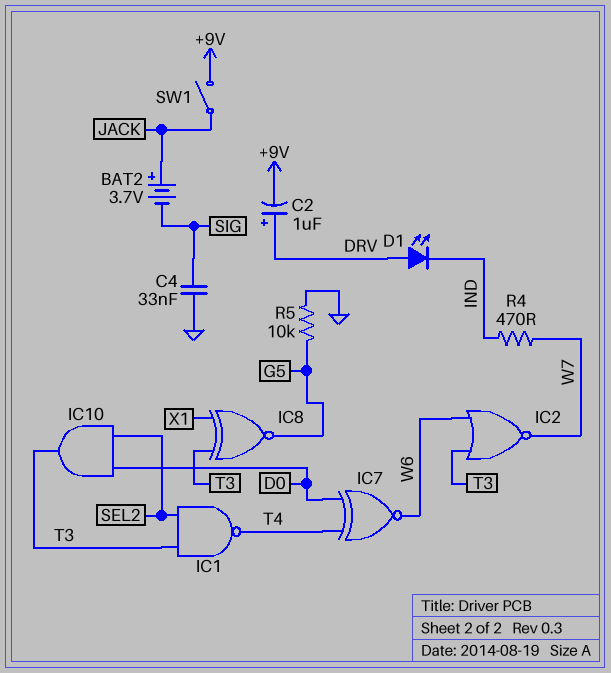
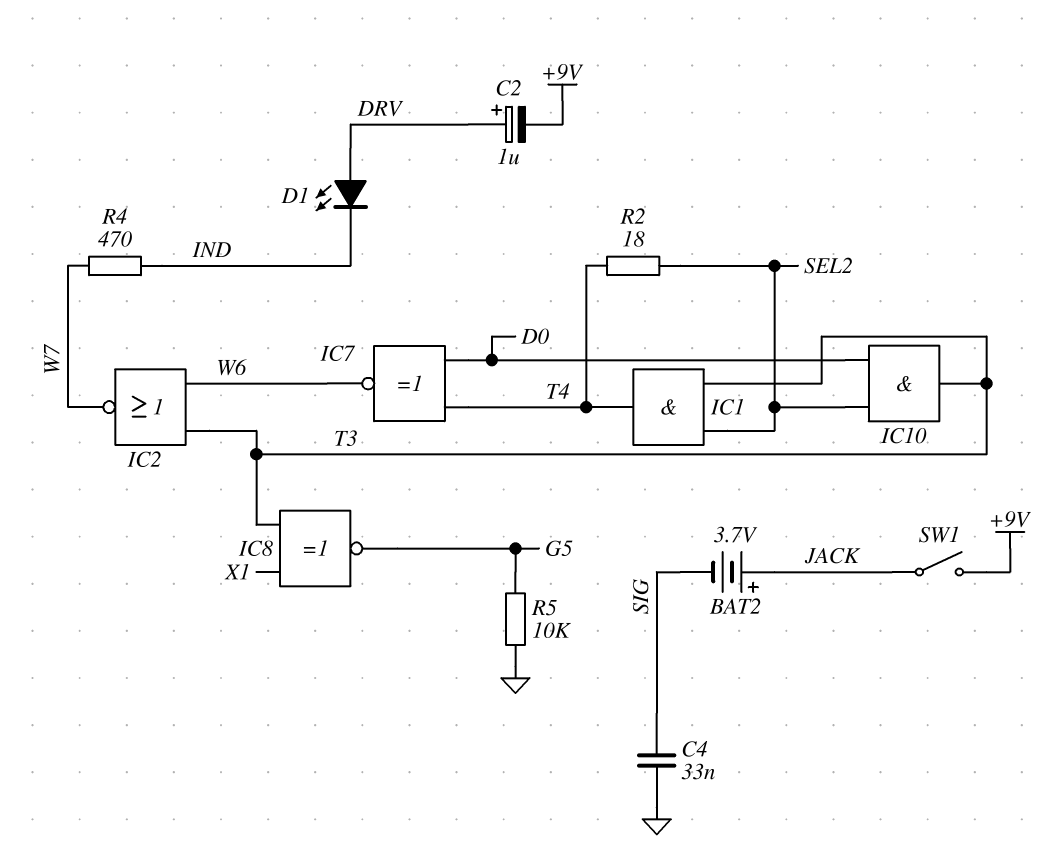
IC1: NAND (in SEL2, in T3, out T4) -> AND (in SEL2, in T3, out T4)
R2: none -> 18 (SEL2, T4)

